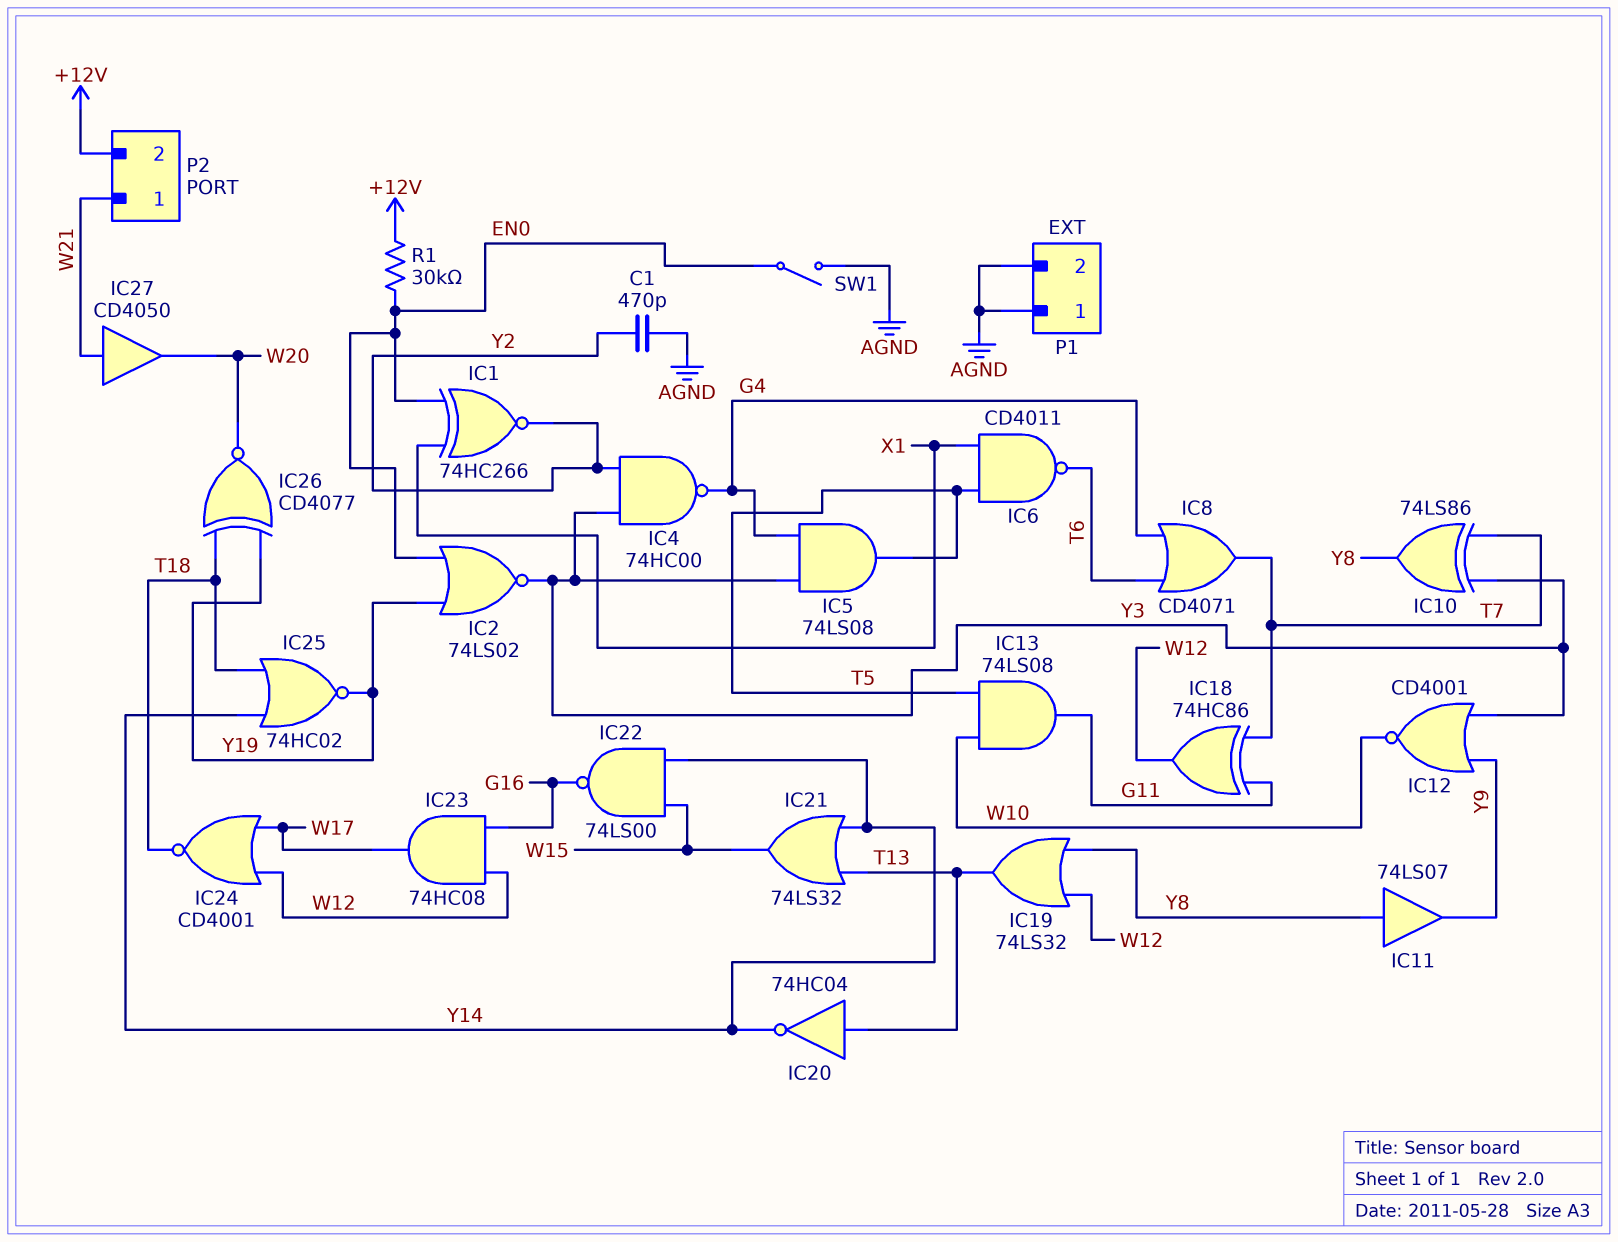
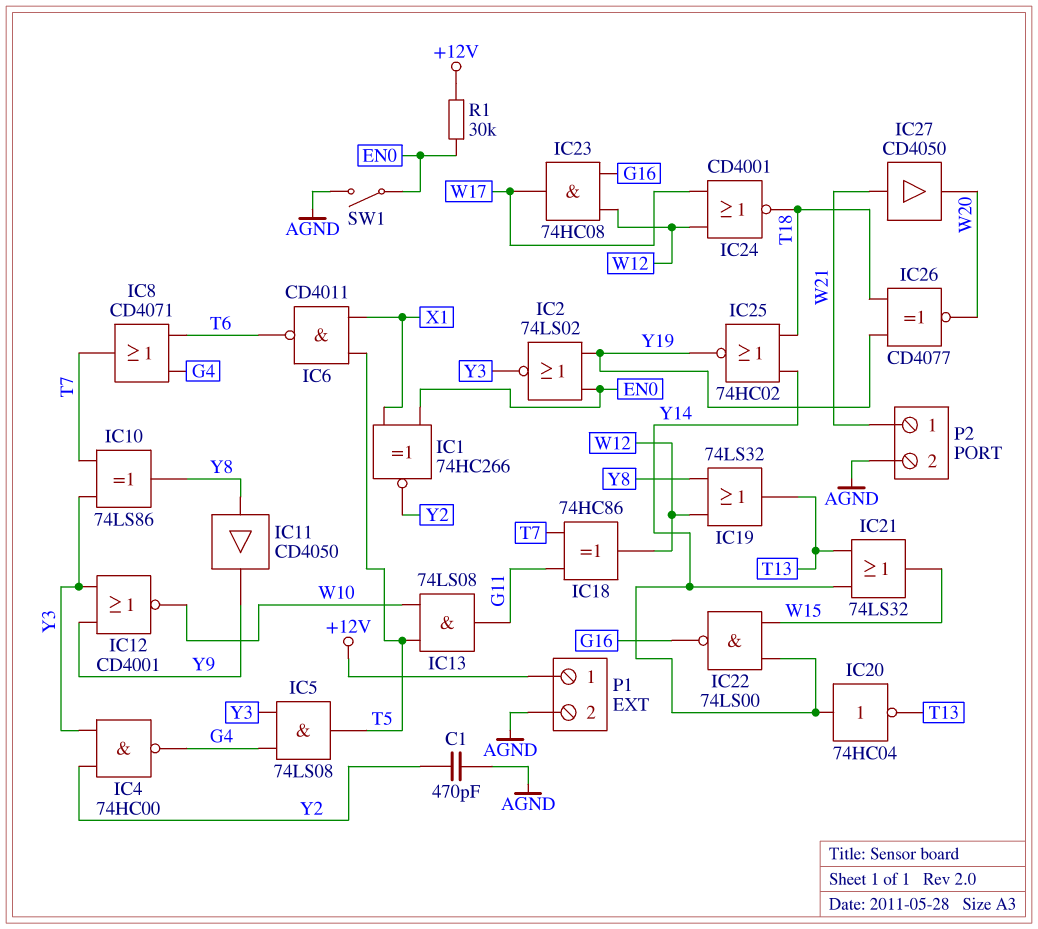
IC11: buffer 74LS07 (in Y8, out Y9) -> buffer CD4050 (in Y8, out Y9)
IC20: NOT 74HC04 (in T13, out Y14) -> NOT 74HC04 (in Y14, out T13)
P1 pin 1: AGND -> +12V
P2 pin 2: +12V -> AGND

